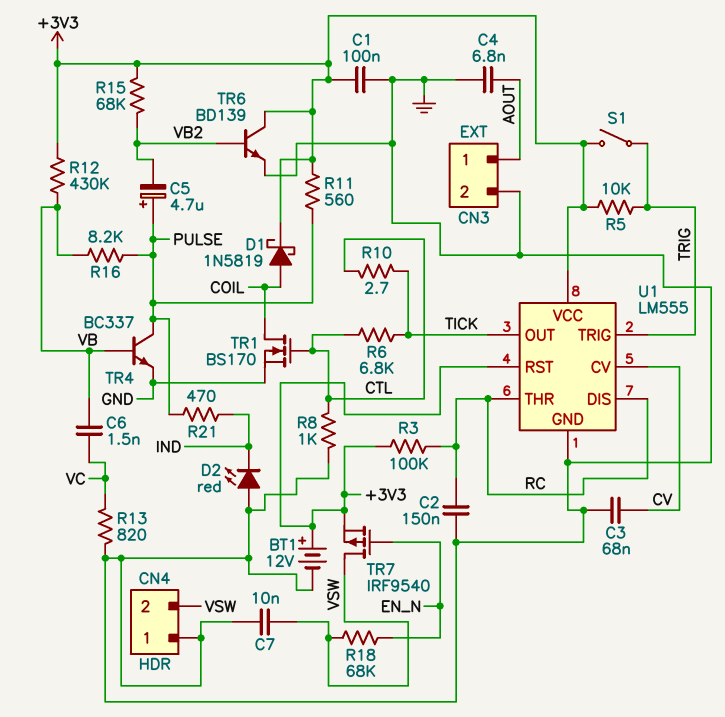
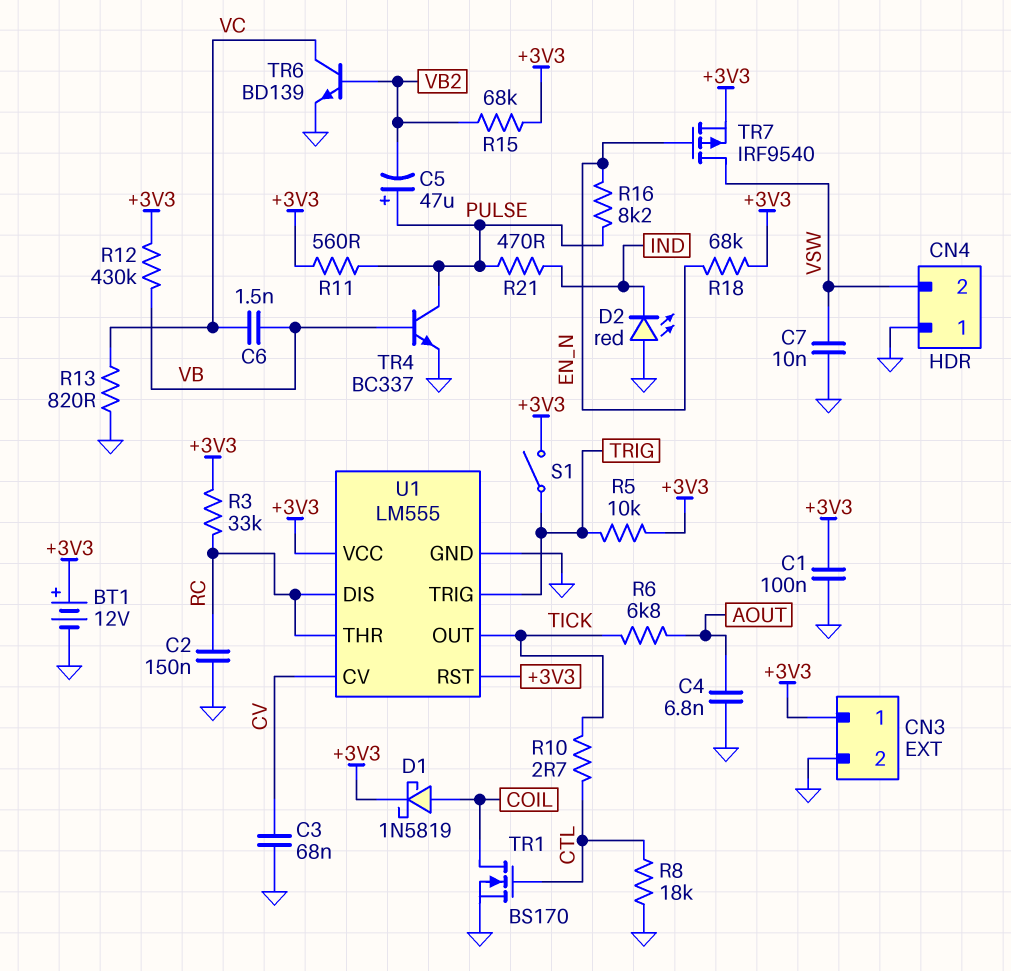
C5: 4.7uF (plus PULSE, minus VB2) -> 47uF (plus PULSE, minus VB2)
CN3 pin 1: AOUT -> +3V3
R3: 100k (+3V3, RC) -> 33k (+3V3, RC)
R6: 6.8k (CTL, TICK) -> 6.8k (AOUT, TICK)
R8: 1k (CTL, GND) -> 18k (CTL, GND)
R16: 8.2k (PULSE, VB) -> 8.2k (EN_N, PULSE)
R18: 68k (EN_N, VSW) -> 68k (+3V3, EN_N)
TR6: NPN BD139 (B VB2, C +3V3, E GND) -> NPN BD139 (B VB2, C VC, E GND)

